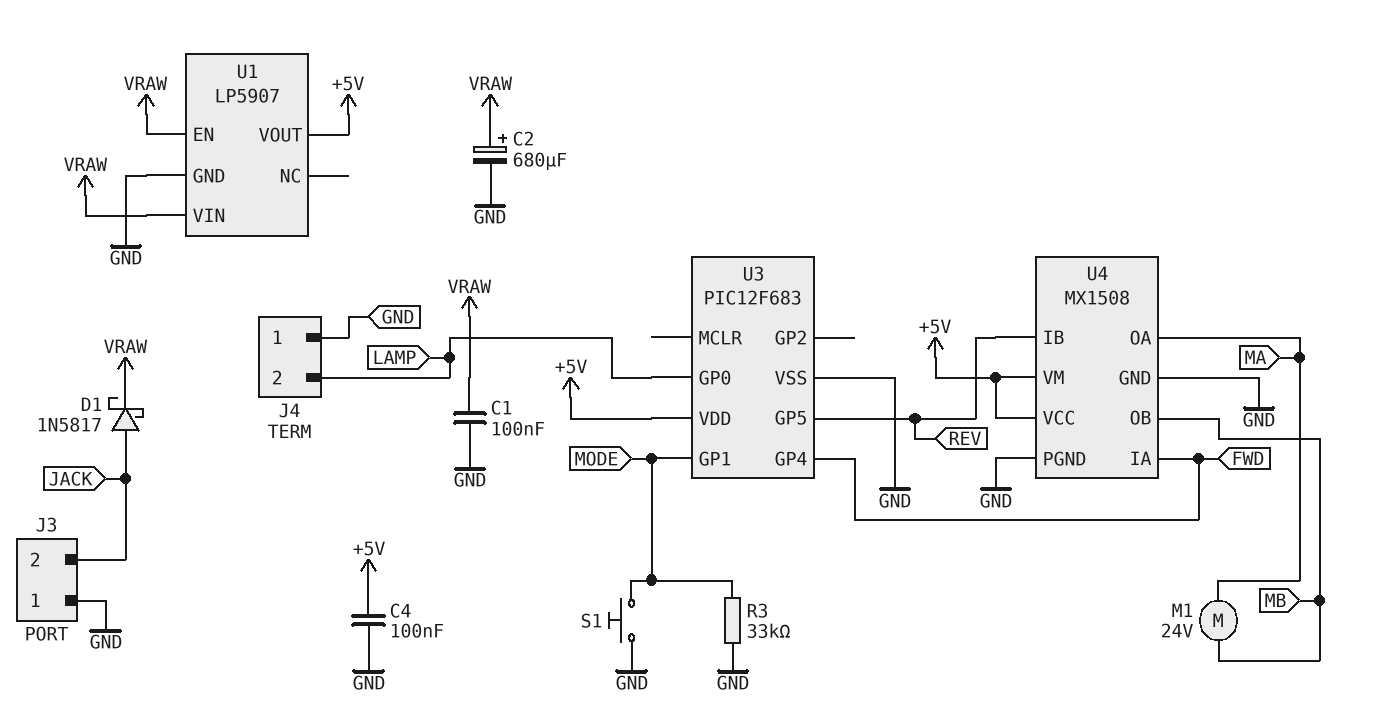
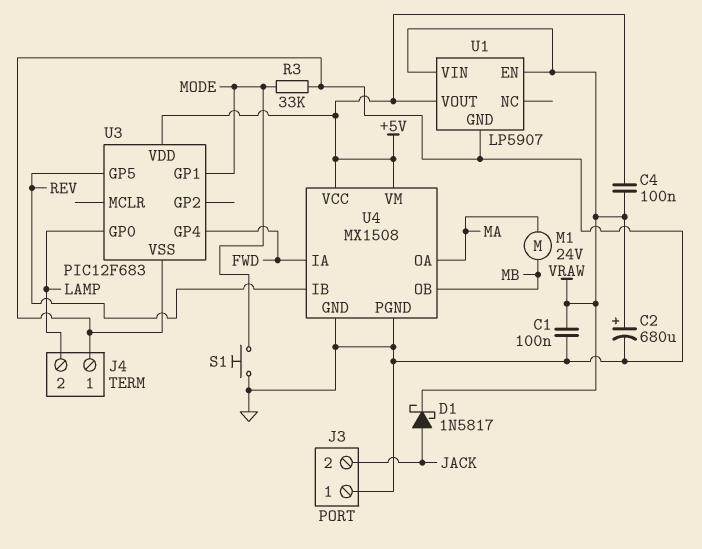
C4: 100nF (+5V, GND) -> 100nF (+5V, VRAW)

